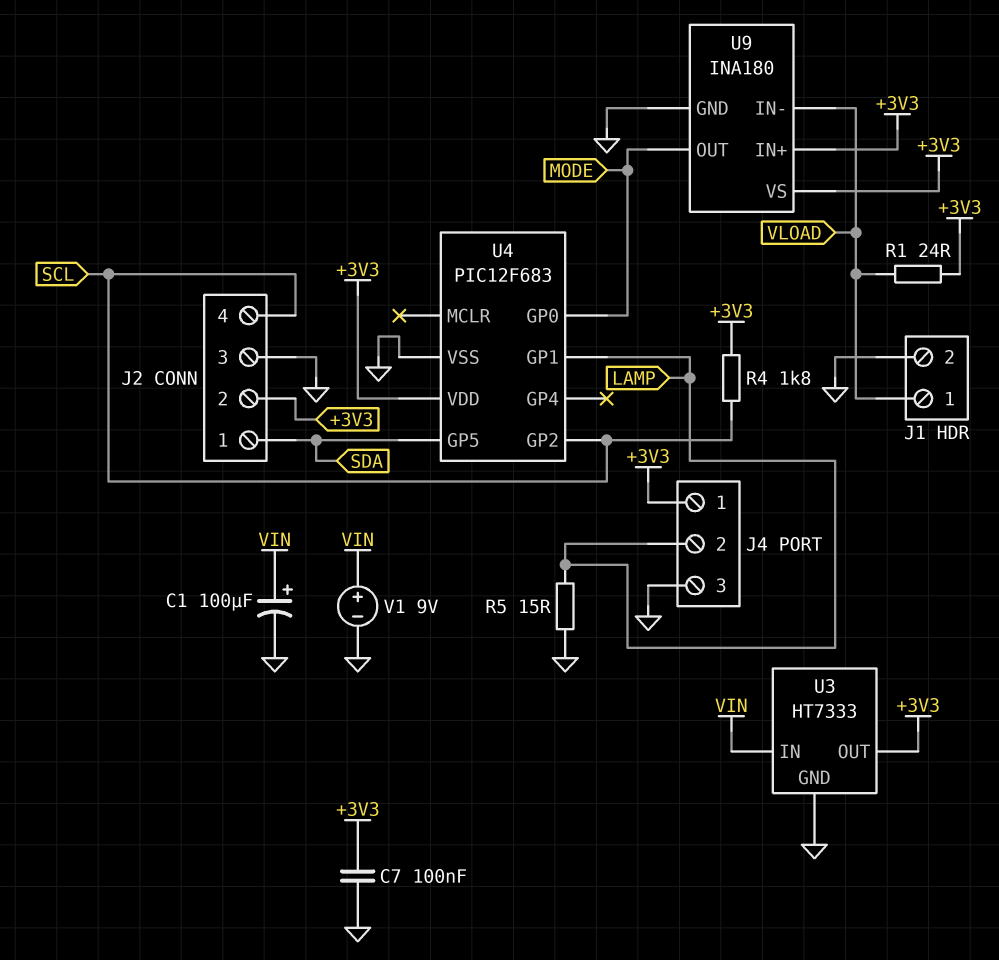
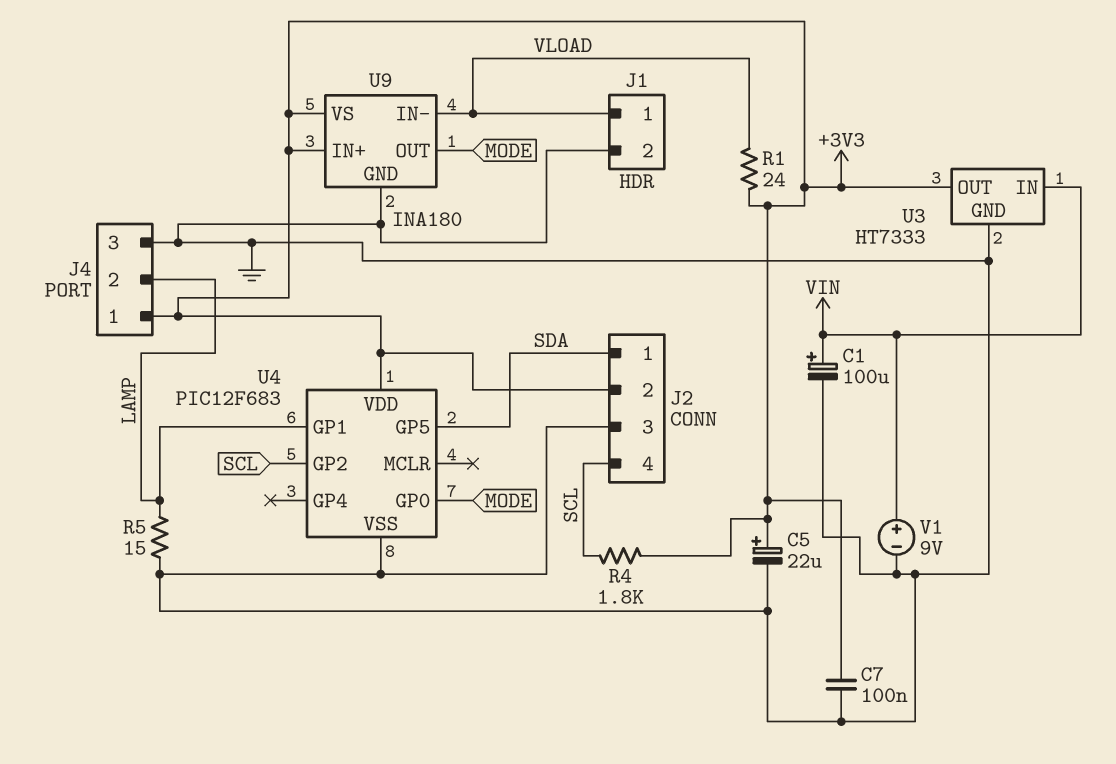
C5: none -> 22uF (plus +3V3, minus GND)

